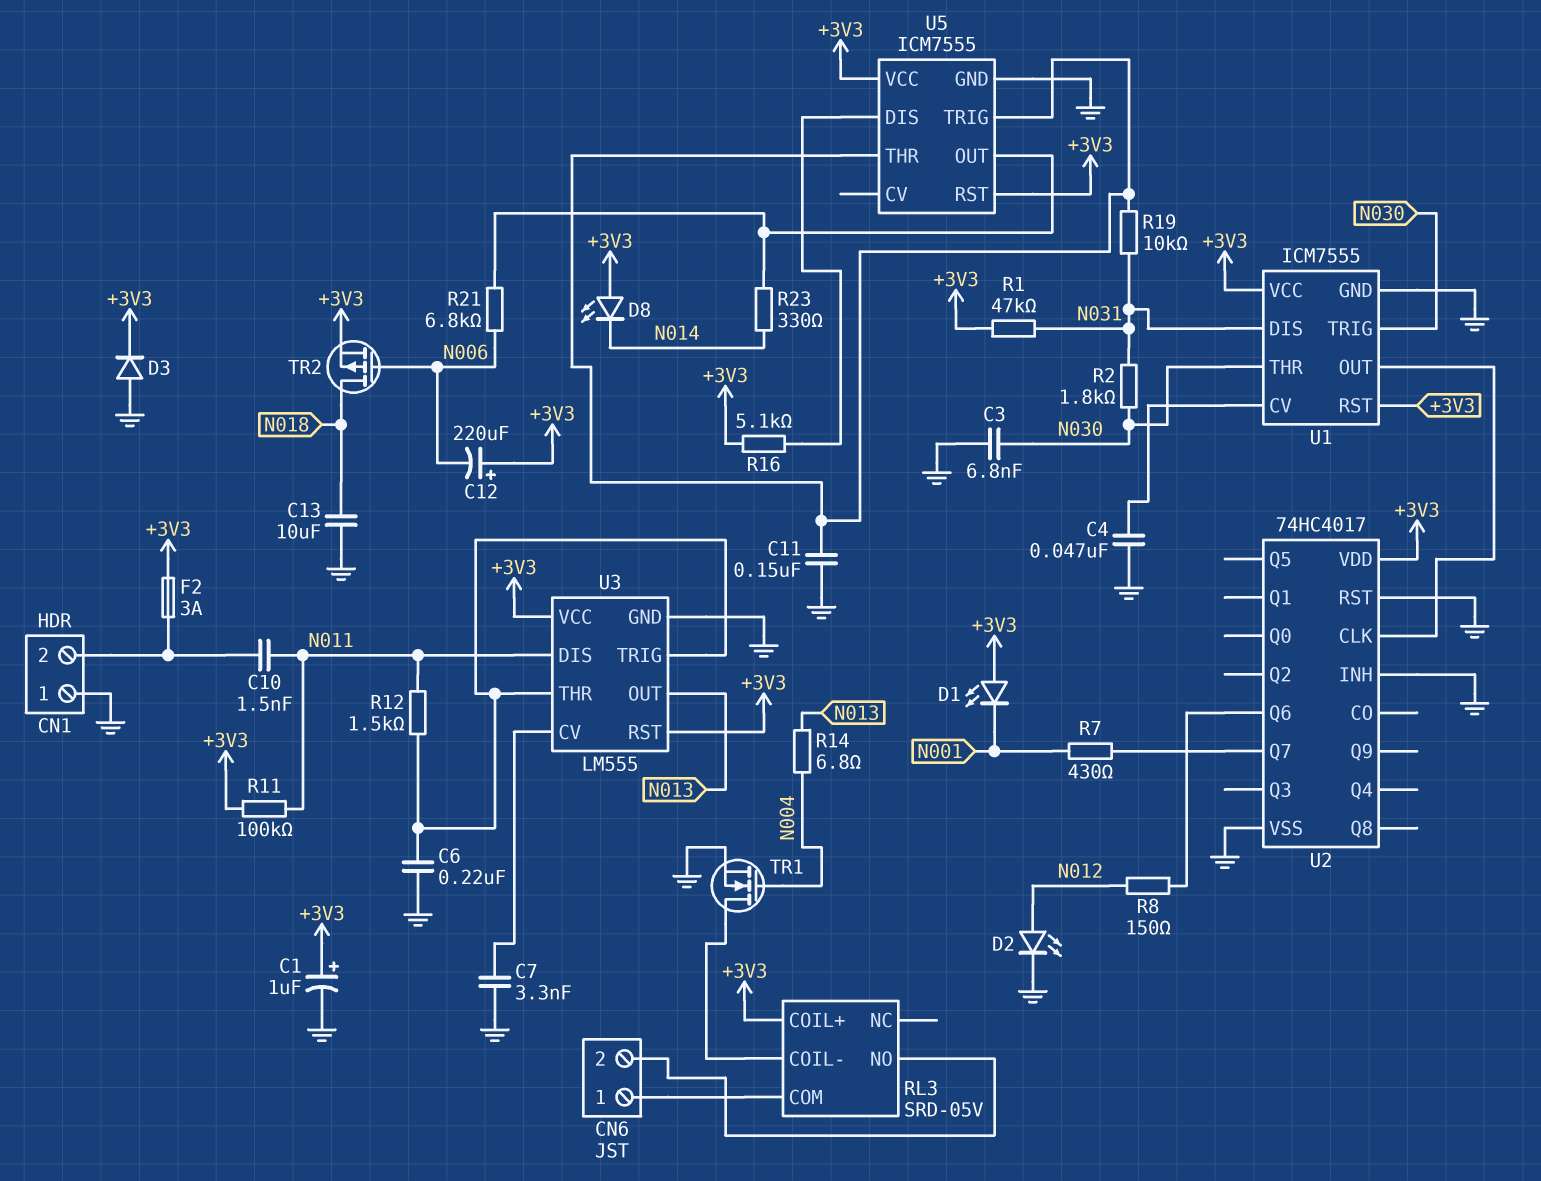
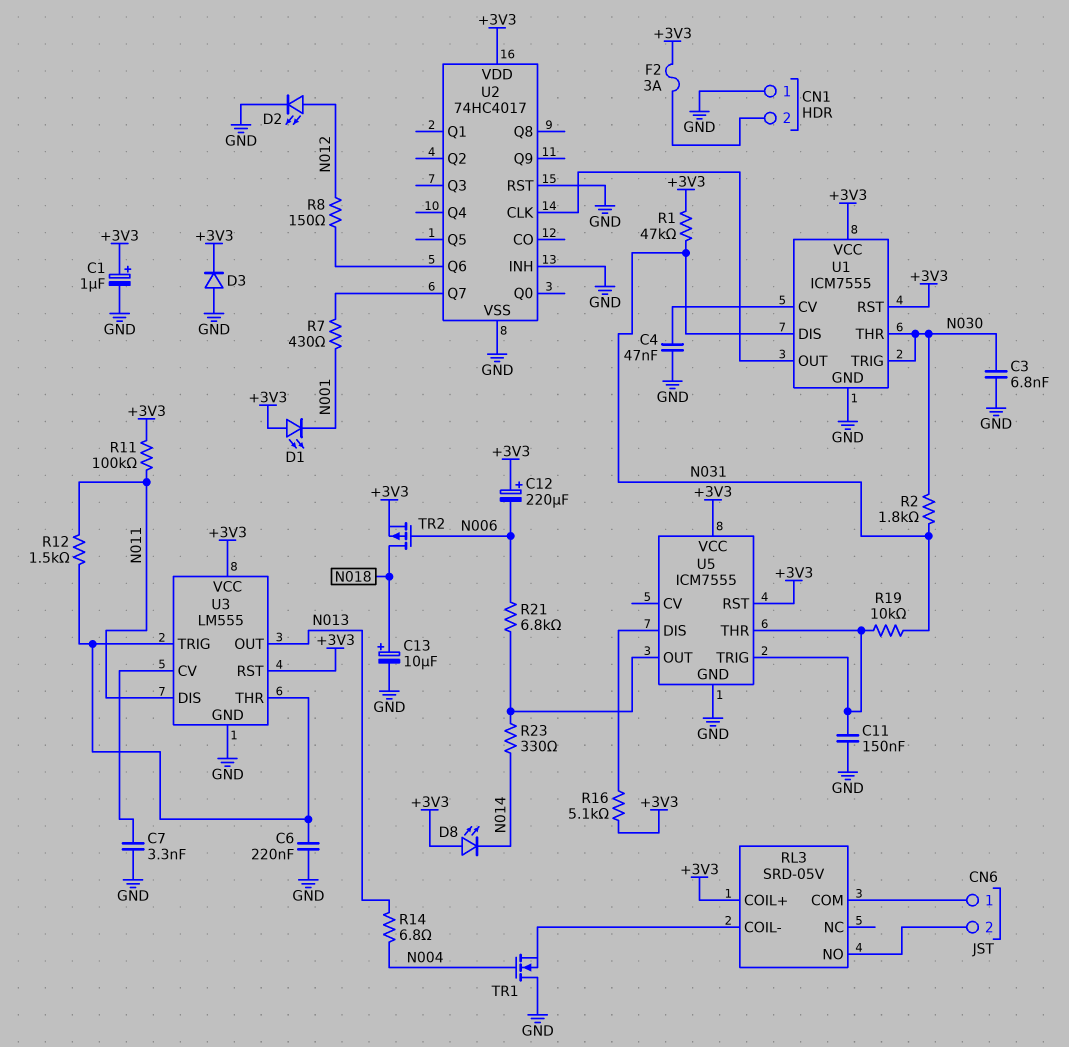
C10: 1.5nF (CN1/2, N011) -> none
C13: 10uF (GND, N018) -> 10uF (plus N018, minus GND)
TR1: NMOS (G N004, D RL3/COIL-, S GND) -> NMOS (G N004, D GND, S RL3/COIL-)

